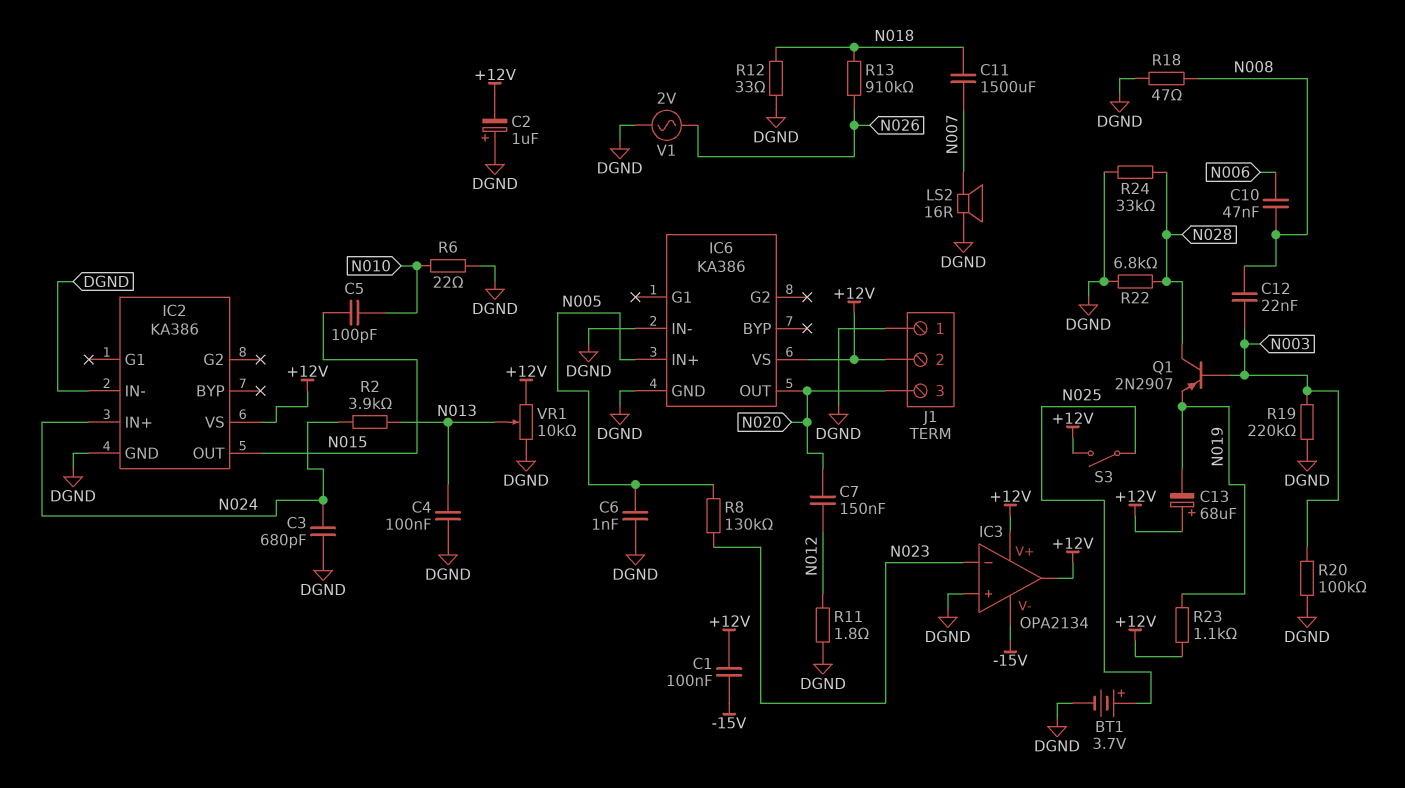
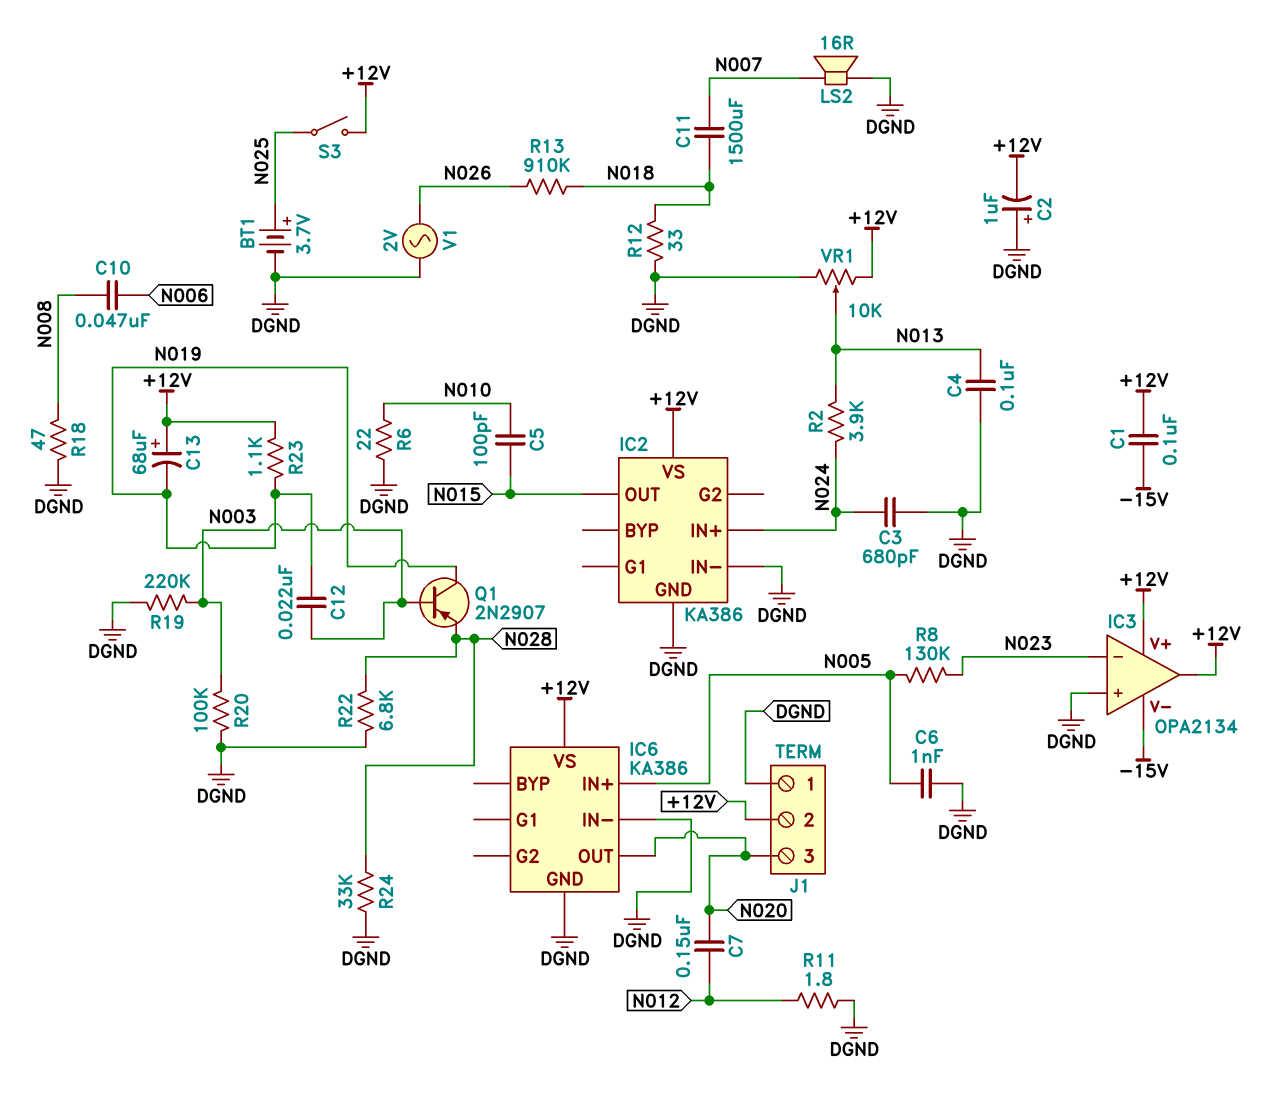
C12: 22nF (N003, N008) -> 22nF (N003, N019)
Q1: PNP 2N2907 (B N003, C N028, E N019) -> PNP 2N2907 (B N003, C N019, E N028)

